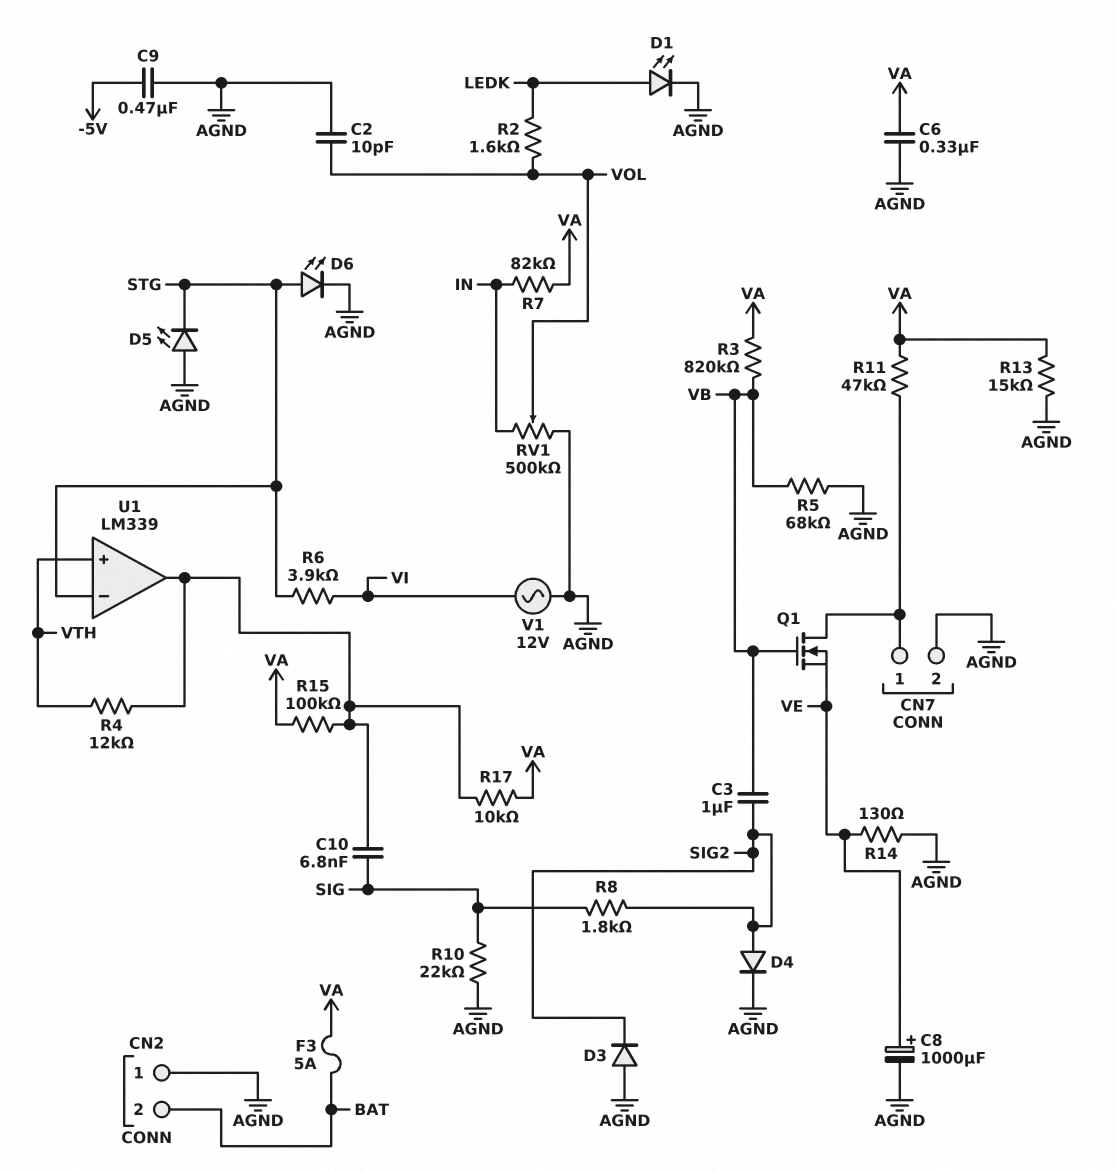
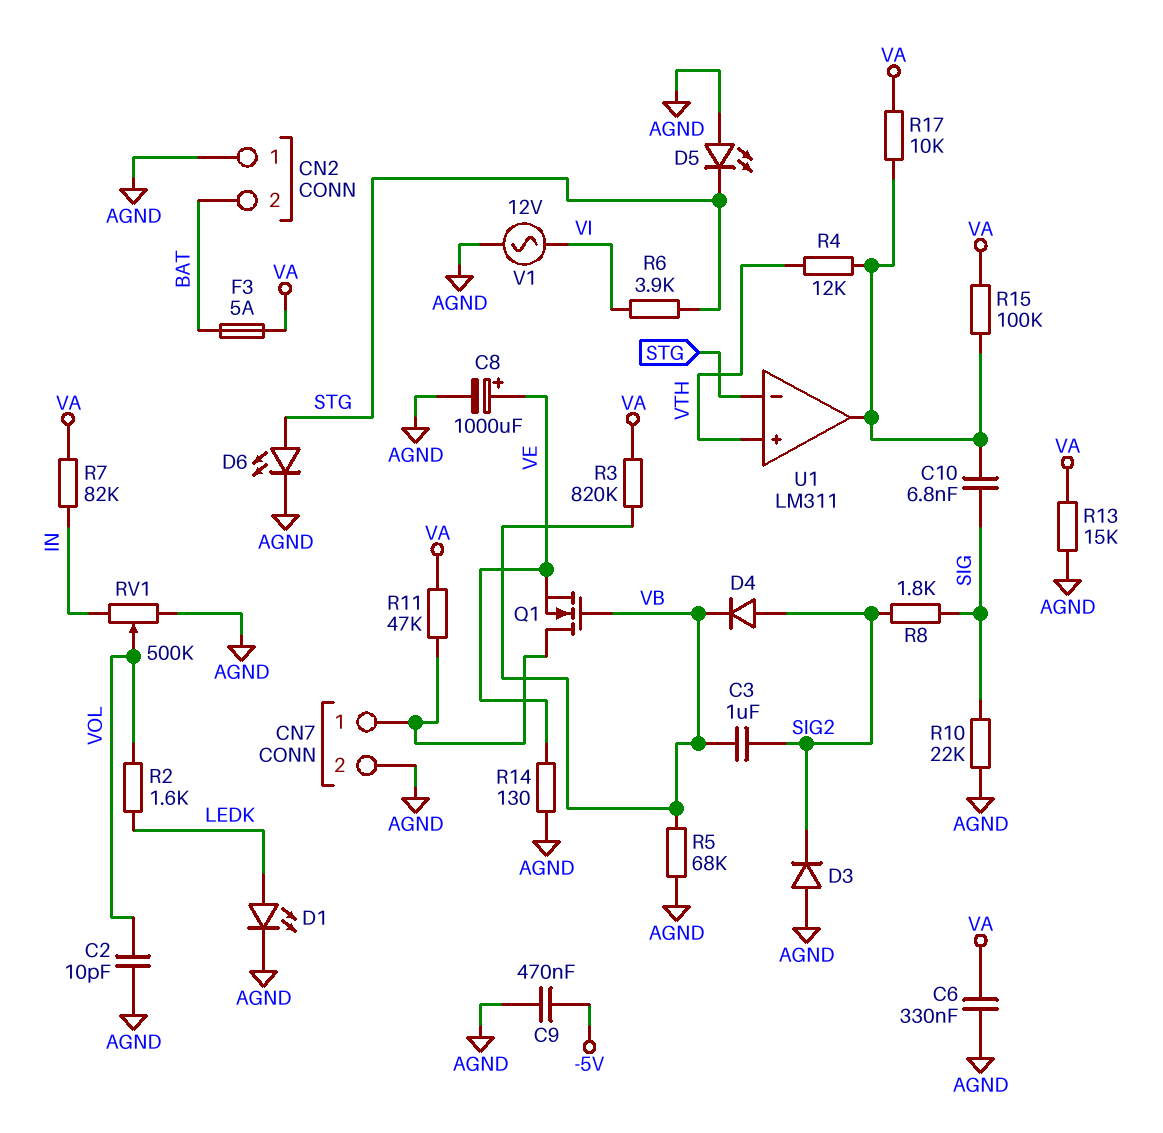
D4: diode (A SIG2, K AGND) -> diode (A SIG2, K VB)
U1: LM339 -> LM311

